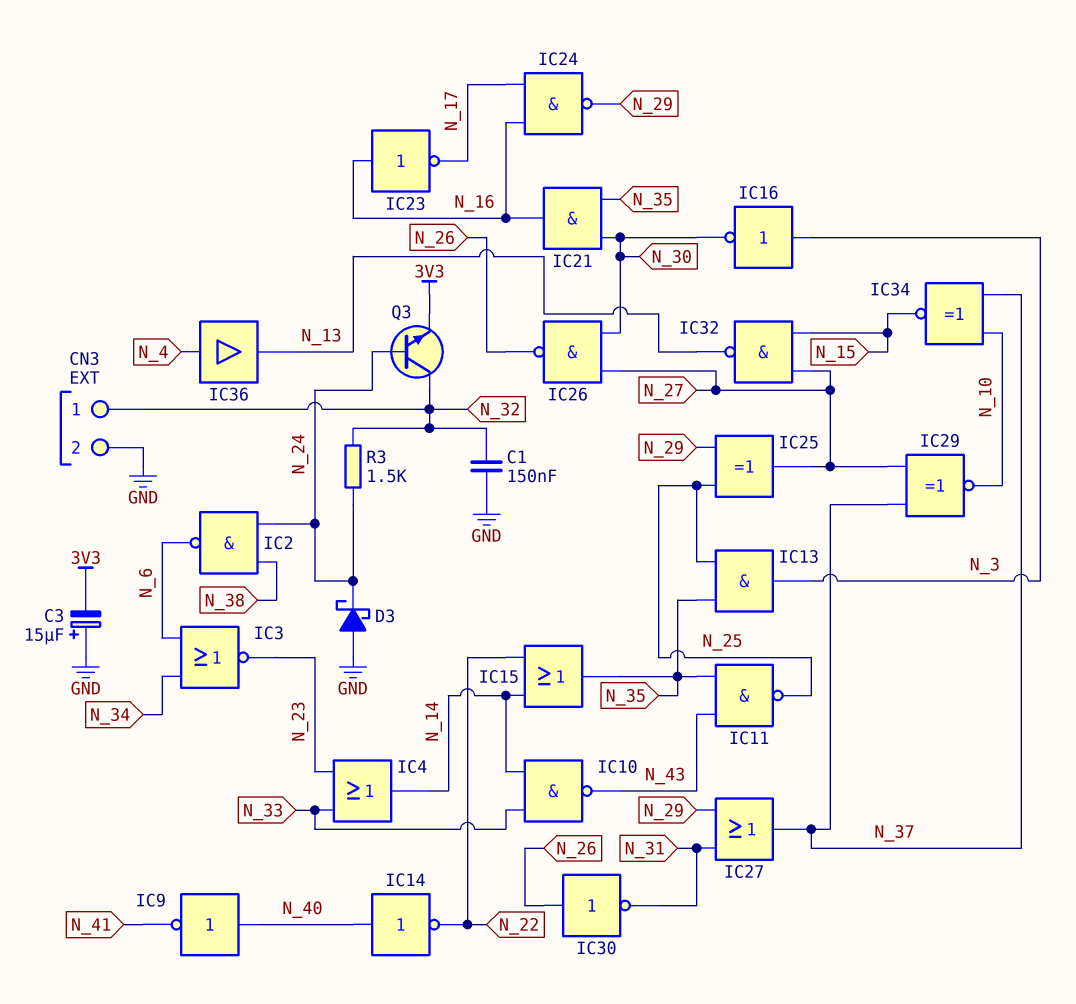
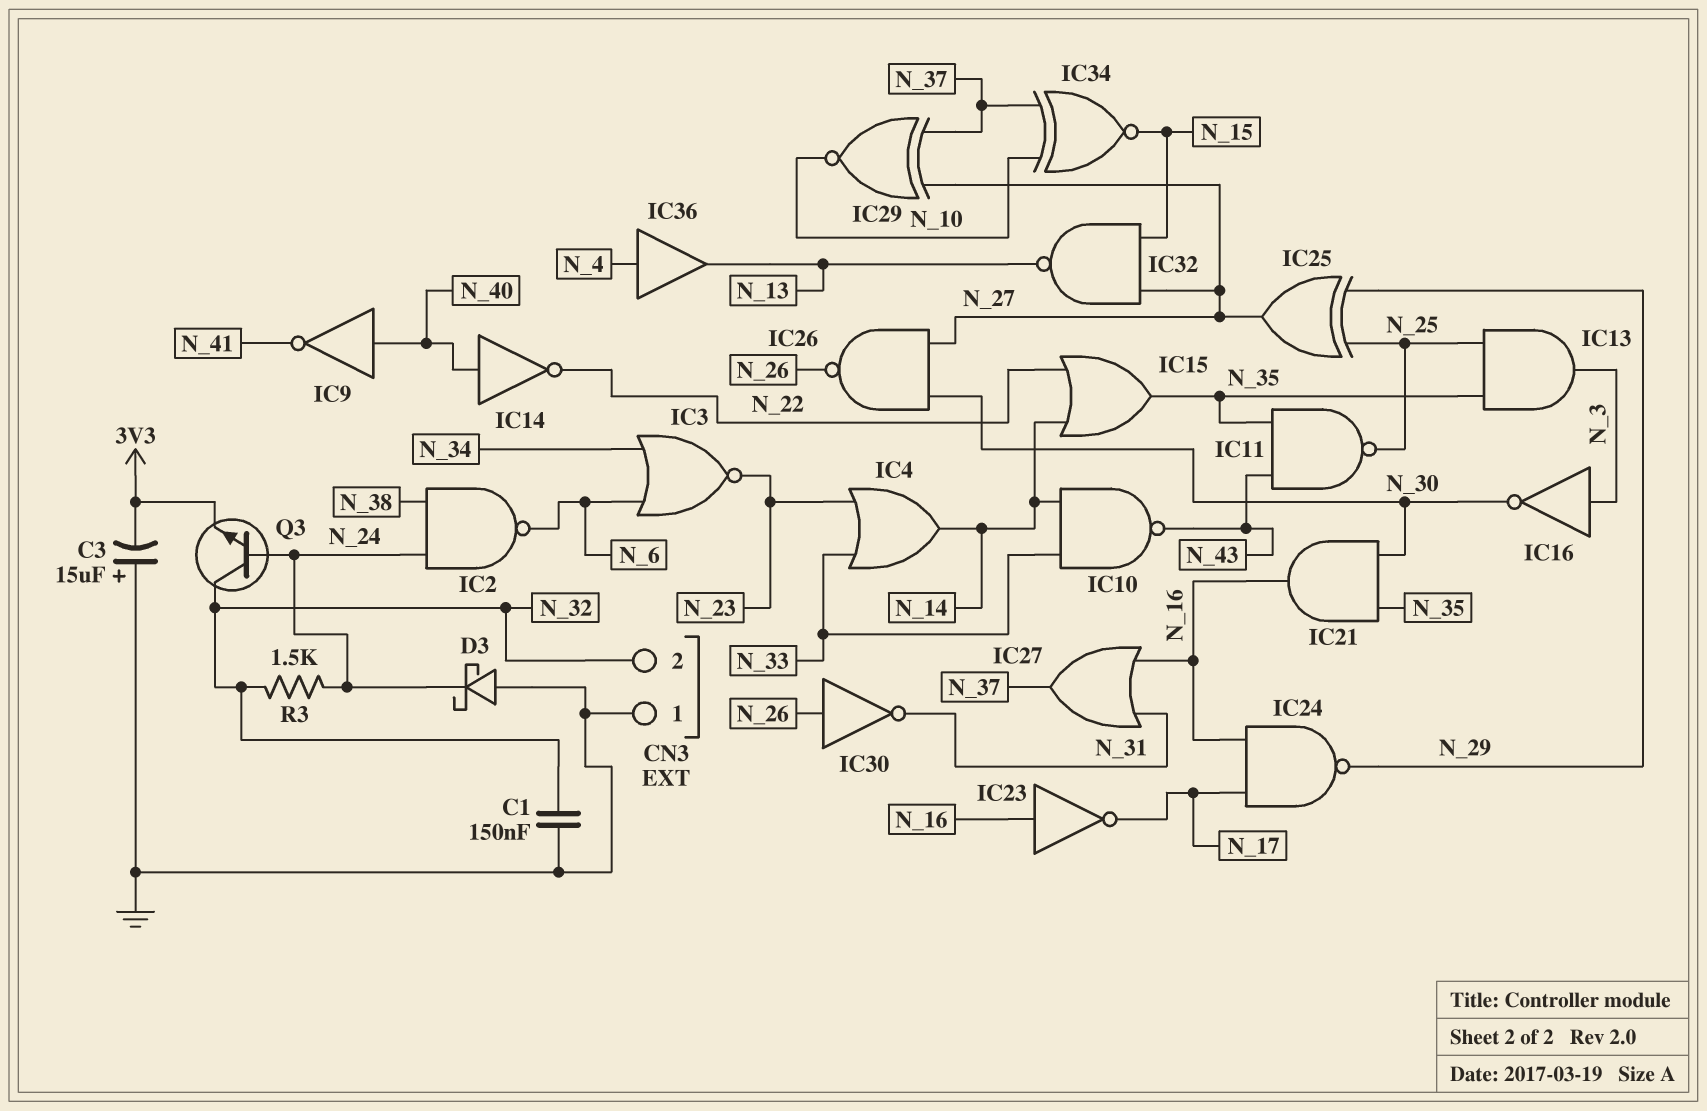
CN3 pin 1: N_32 -> GND
CN3 pin 2: GND -> N_32
IC27: OR (in N_29, in N_31, out N_37) -> OR (in N_16, in N_31, out N_37)

